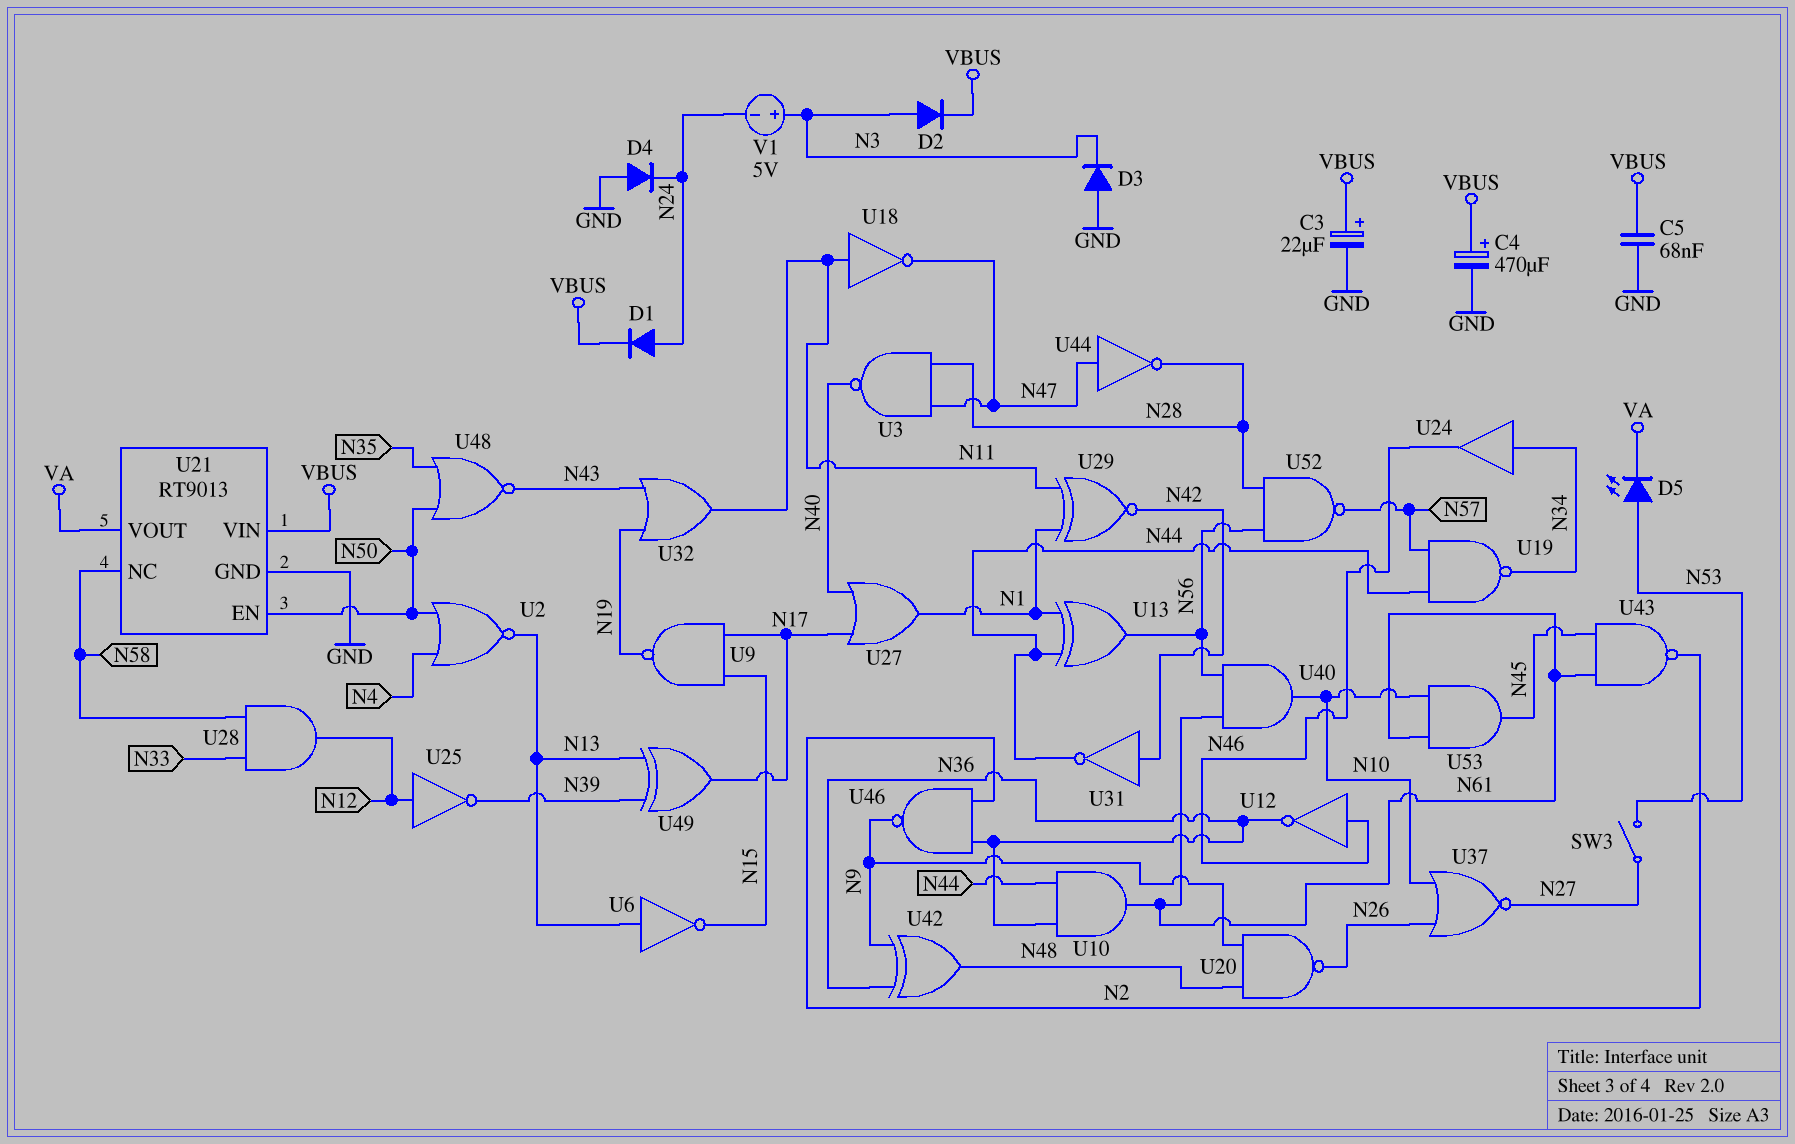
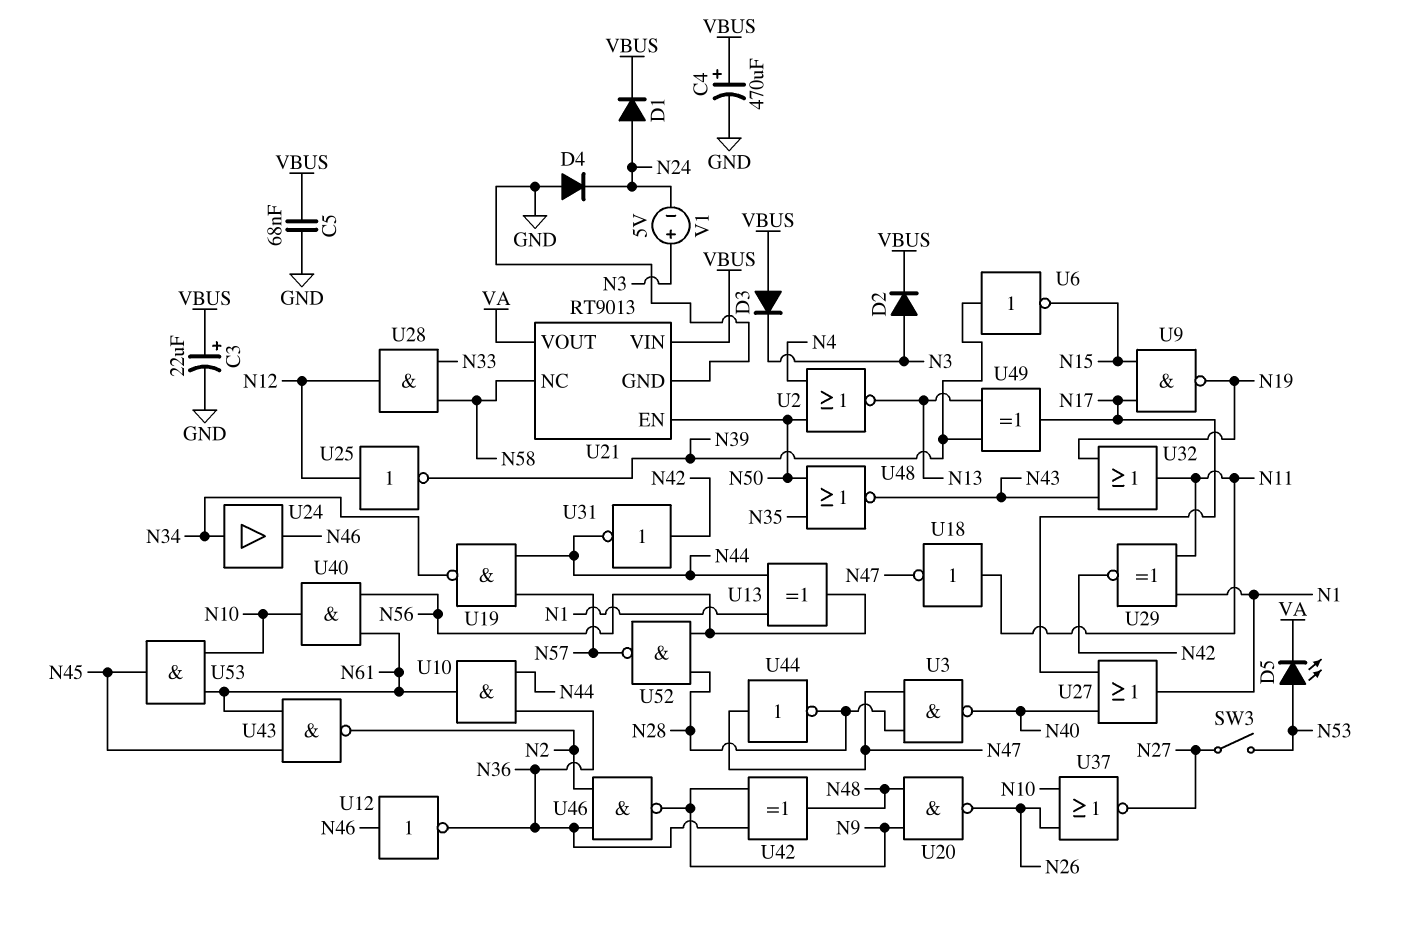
D3: diode (A GND, K N3) -> diode (A VBUS, K N3)
U6: NOT (in N13, out N15) -> NOT (in N39, out N15)

